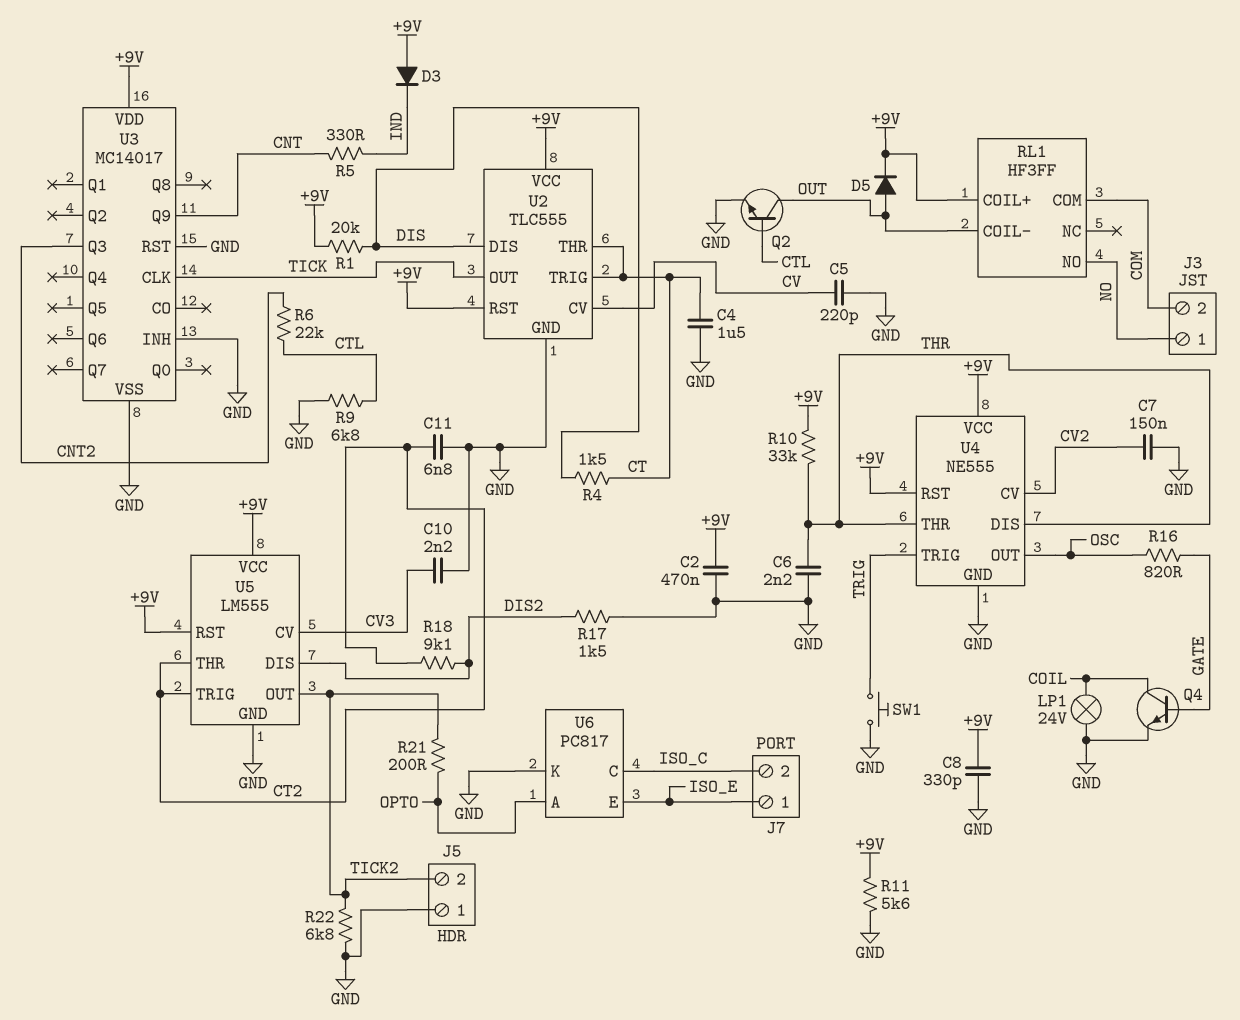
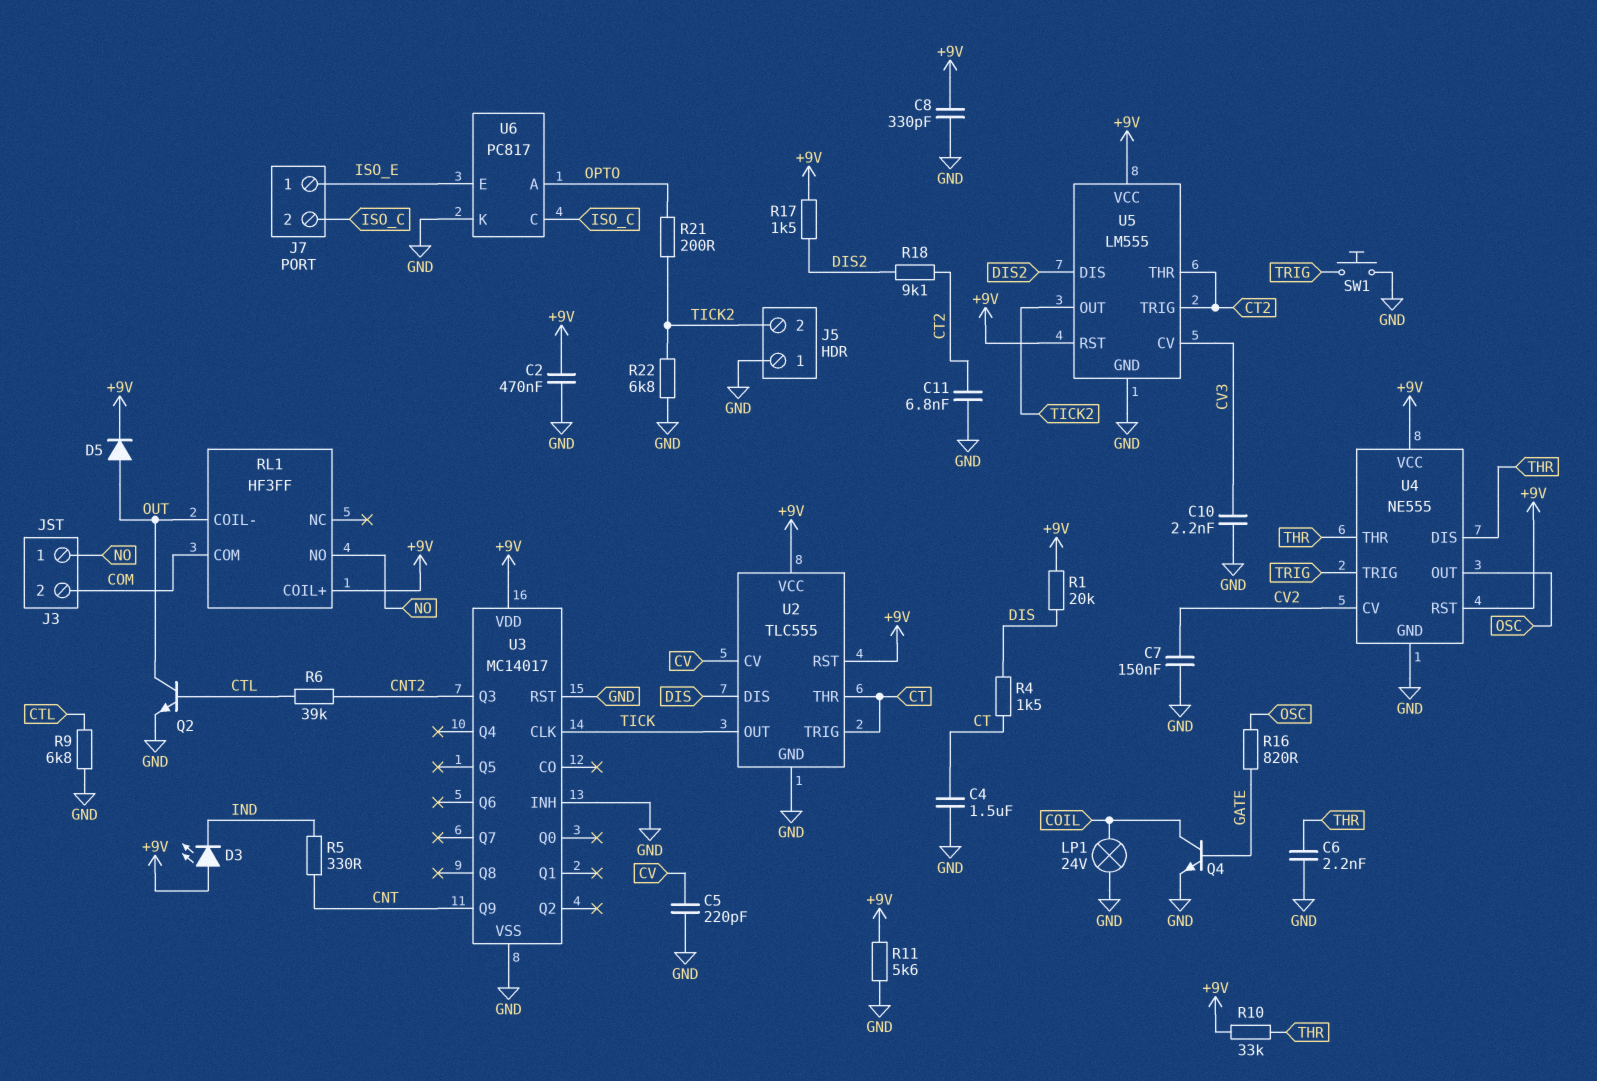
D3: diode (A +9V, K IND) -> LED (A +9V, K IND)
R6: 22k (CNT2, CTL) -> 39k (CNT2, CTL)
R17: 1.5k (DIS2, GND) -> 1.5k (+9V, DIS2)

